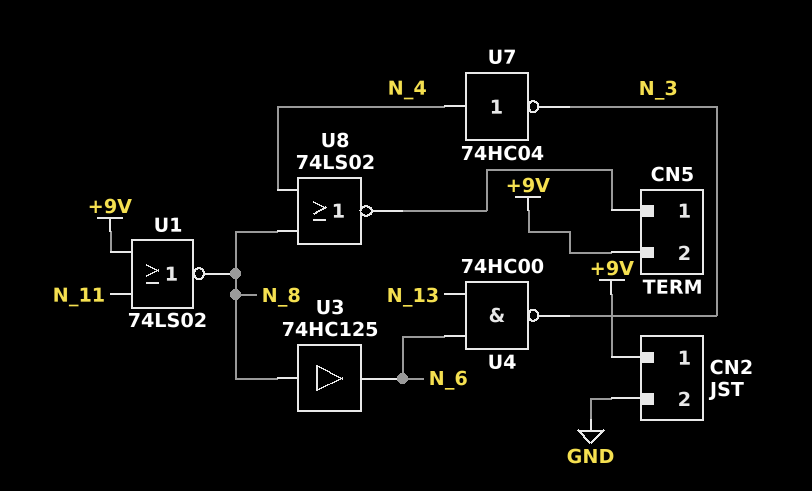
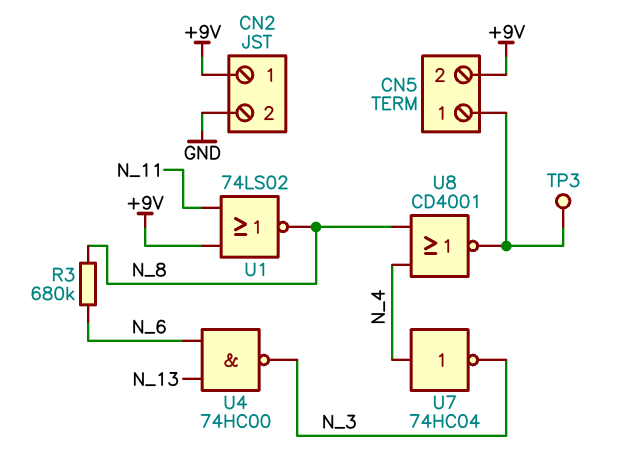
R3: none -> 680k (N_6, N_8)
TP3: none -> test point (CN5/1)
U3: buffer 74HC125 (in N_8, out N_6) -> none
U8: NOR 74LS02 (in N_4, in N_8, out CN5/1) -> NOR CD4001 (in N_4, in N_8, out CN5/1)

